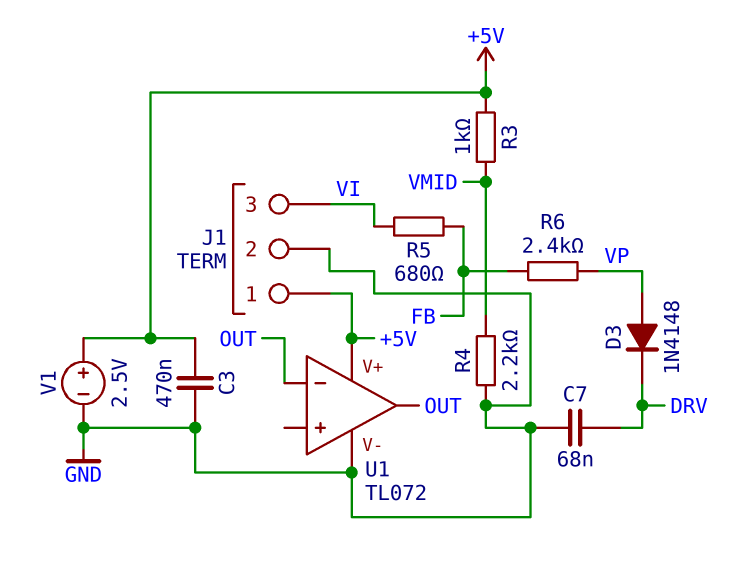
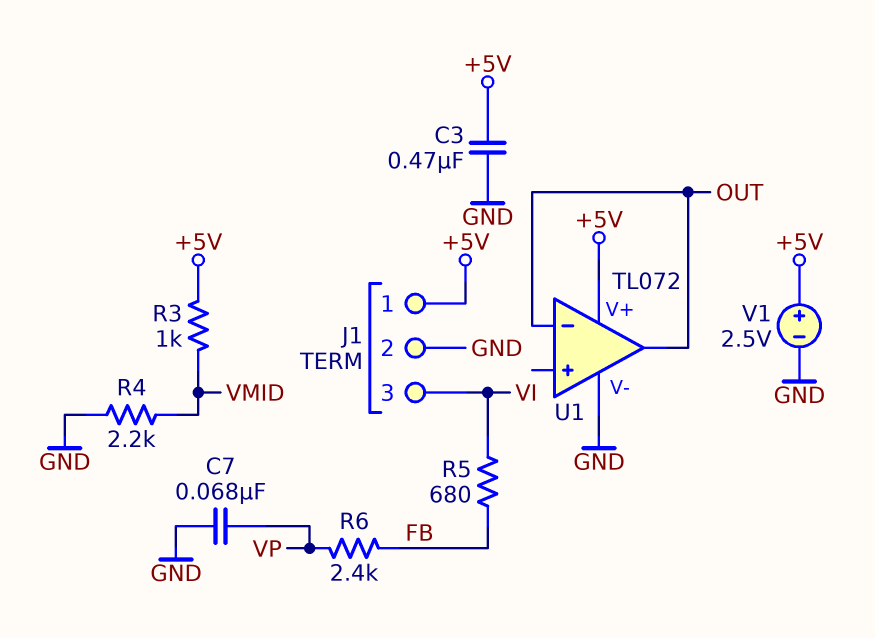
C7: 68nF (DRV, GND) -> 68nF (GND, VP)
D3: diode 1N4148 (A VP, K DRV) -> none

